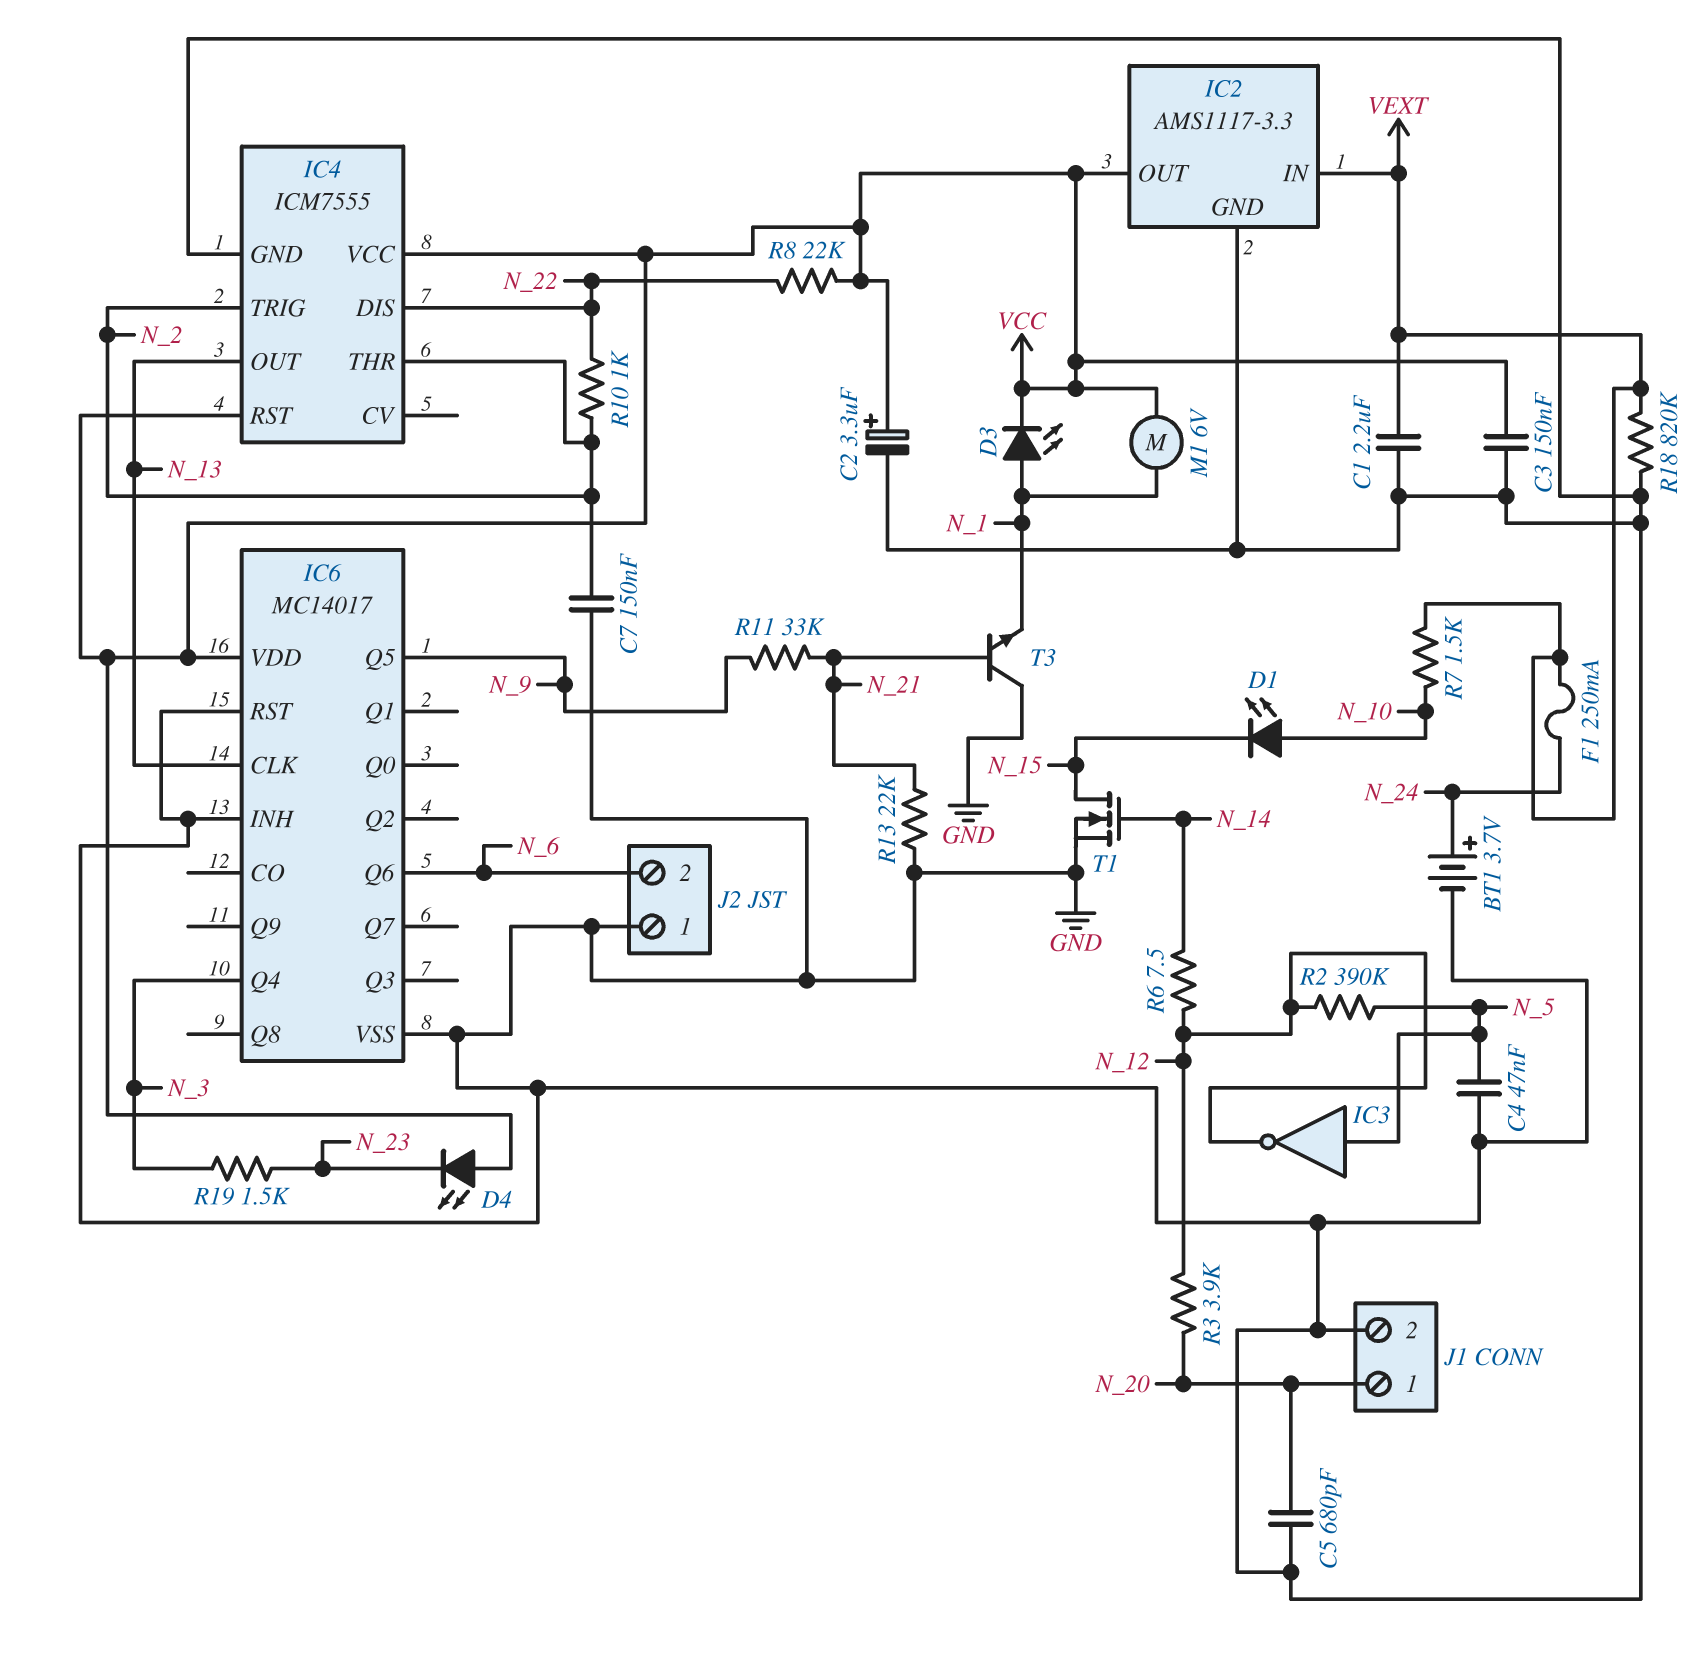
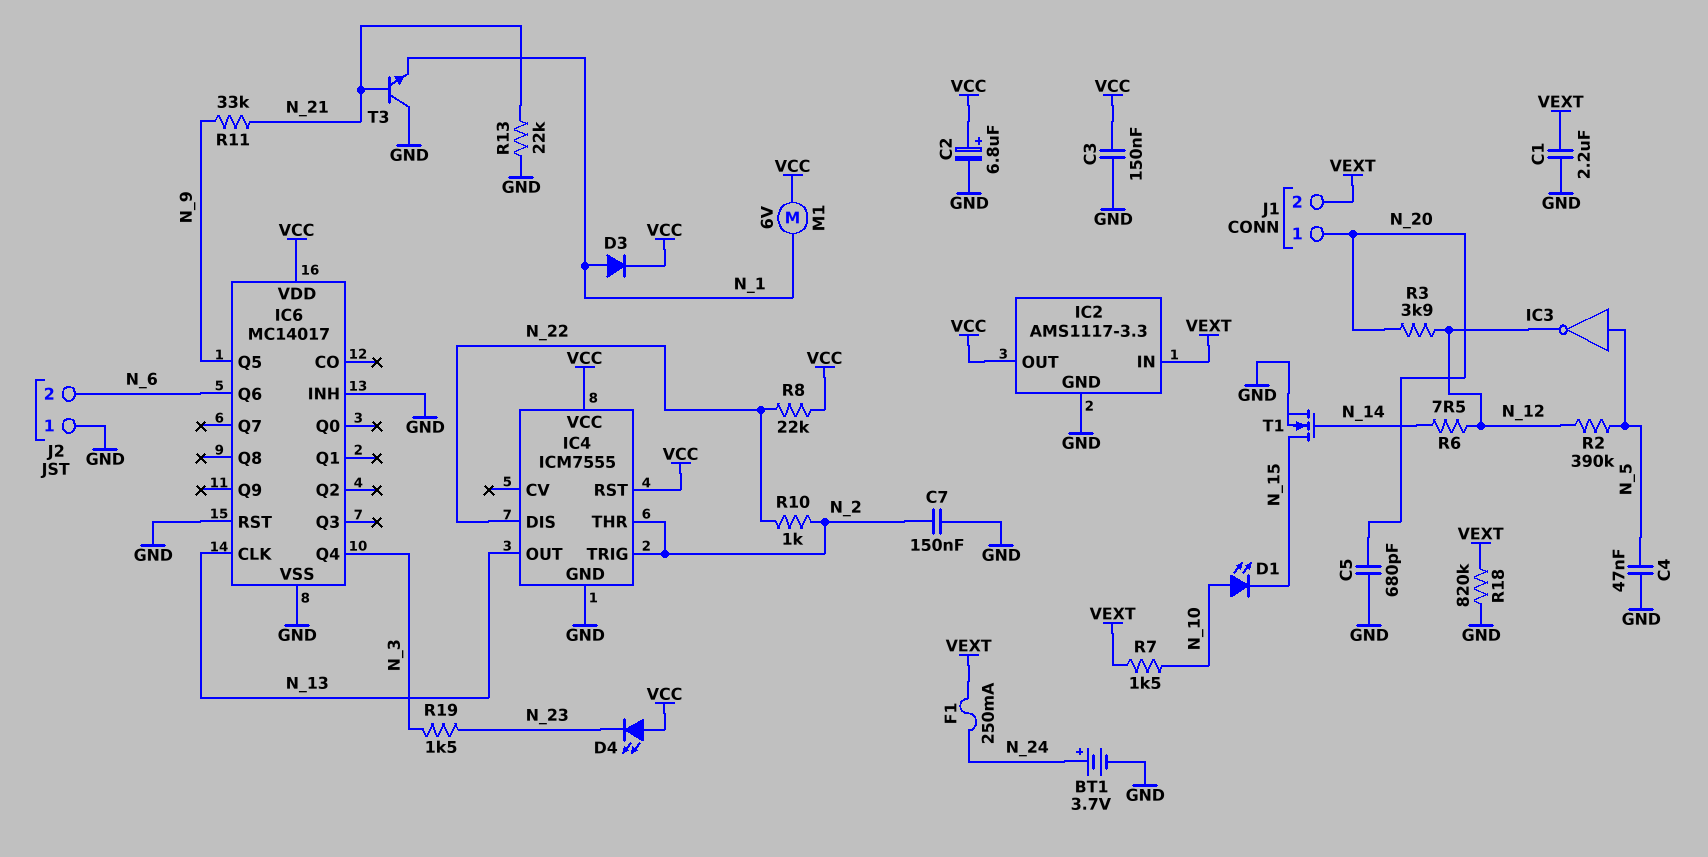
C2: 3.3uF (plus VCC, minus GND) -> 6.8uF (plus VCC, minus GND)
D3: LED (A N_1, K VCC) -> diode (A N_1, K VCC)
J1 pin 2: GND -> VEXT

